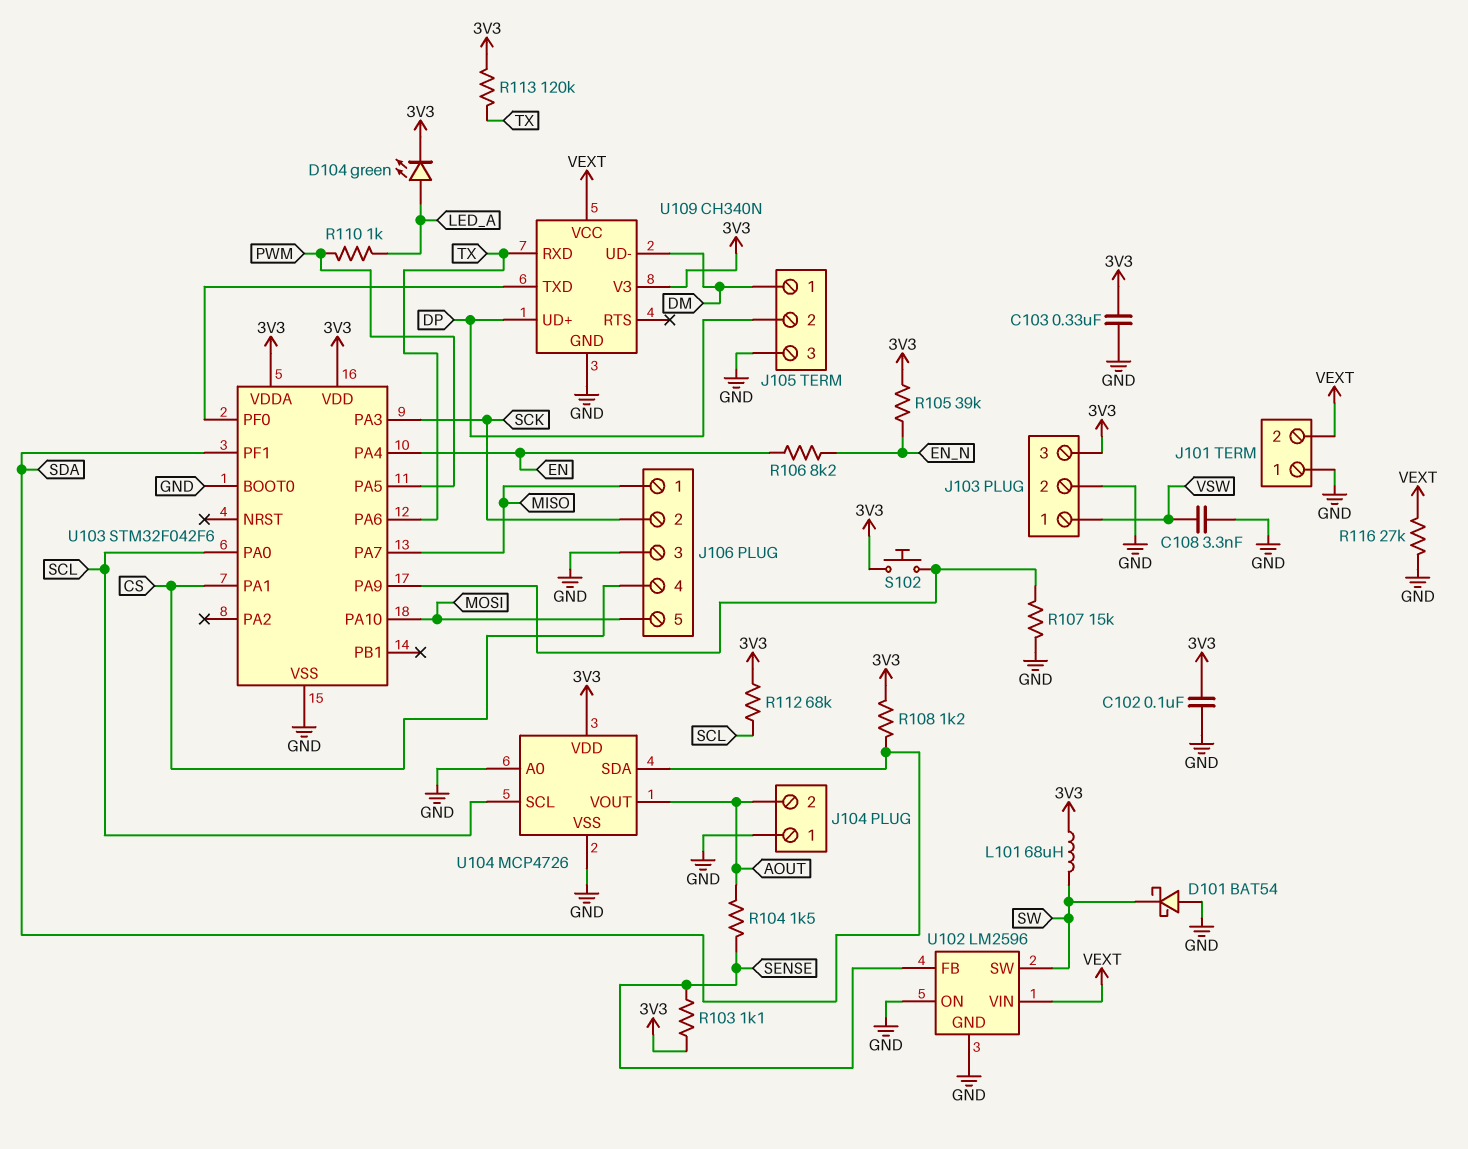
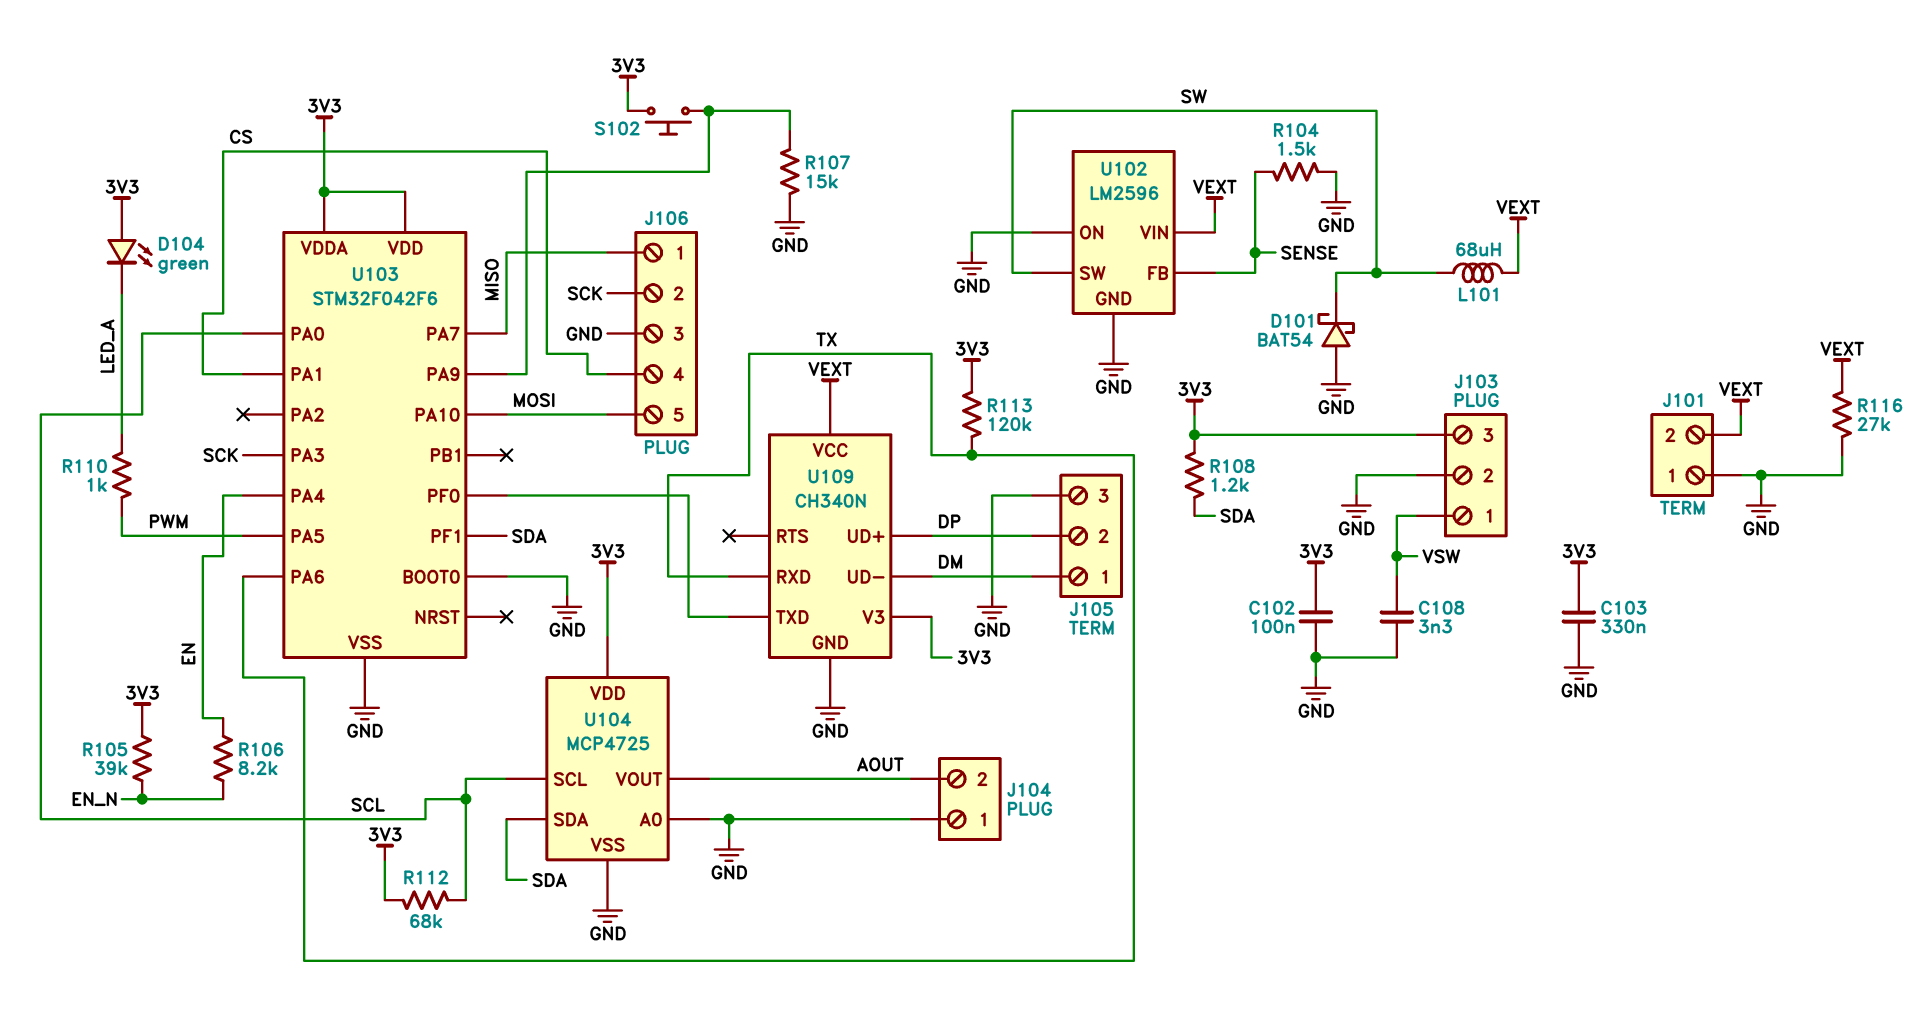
D104: LED green (A LED_A, K 3V3) -> LED green (A 3V3, K LED_A)
L101: 68uH (3V3, SW) -> 68uH (SW, VEXT)
R103: 1.1k (3V3, SENSE) -> none
R104: 1.5k (AOUT, SENSE) -> 1.5k (GND, SENSE)
U104: MCP4726 -> MCP4725

